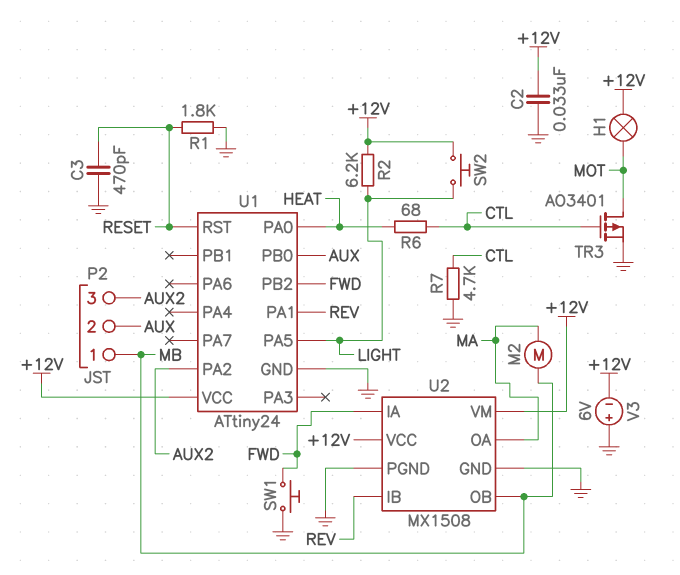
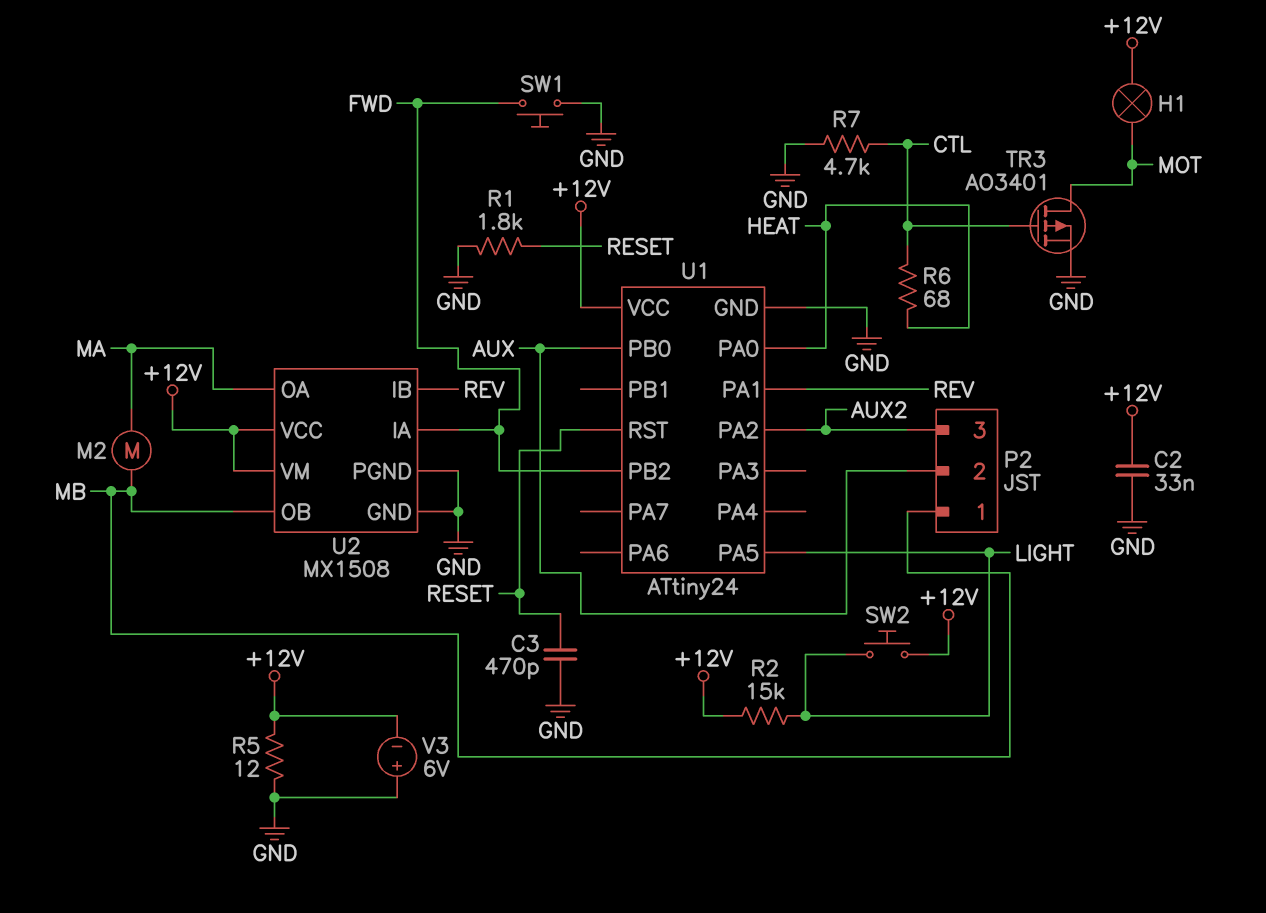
R2: 6.2k (+12V, LIGHT) -> 15k (+12V, LIGHT)
R5: none -> 12 (+12V, GND)

